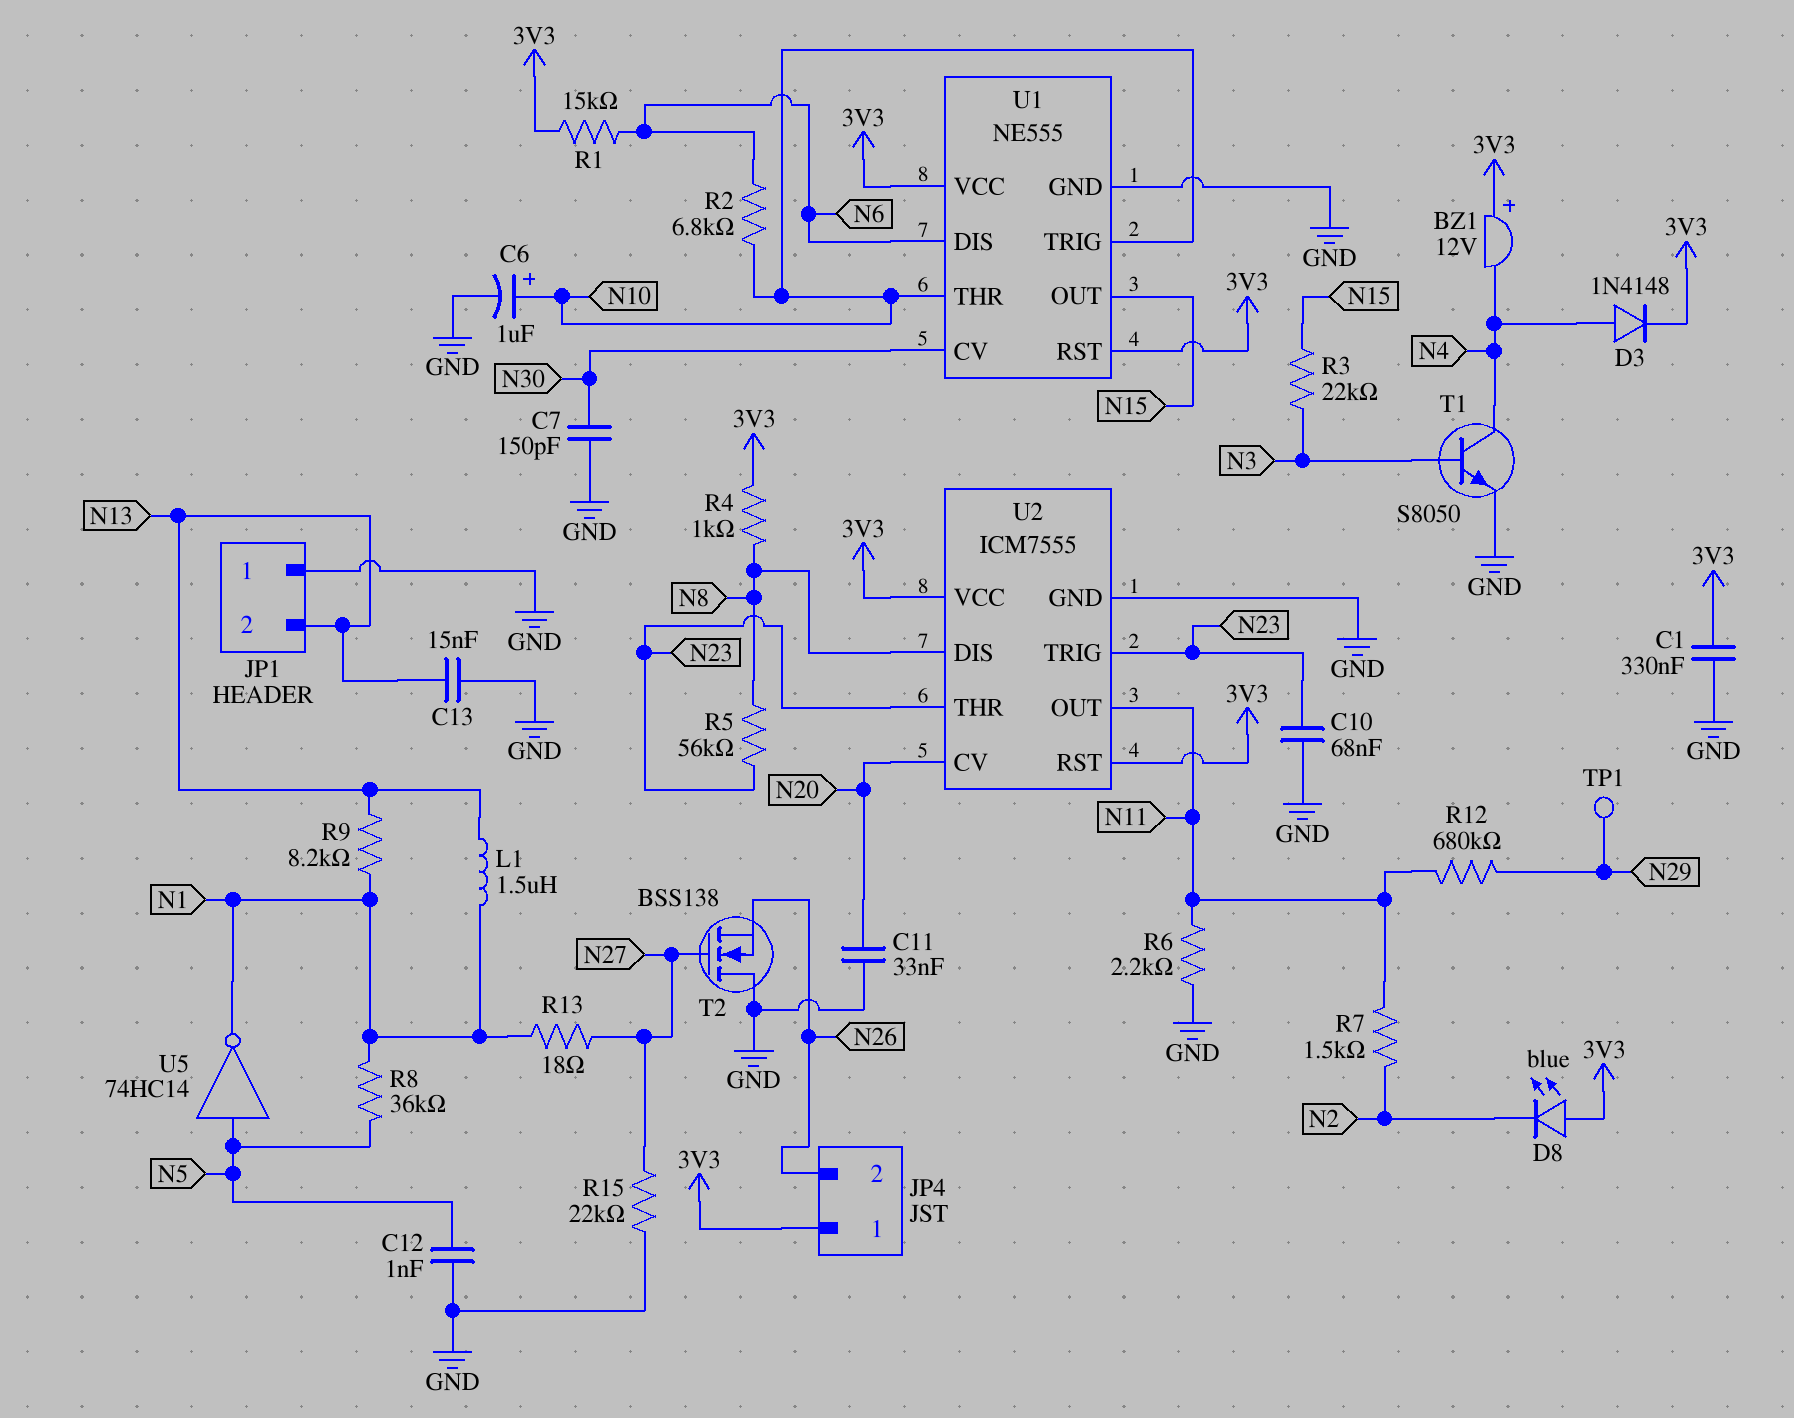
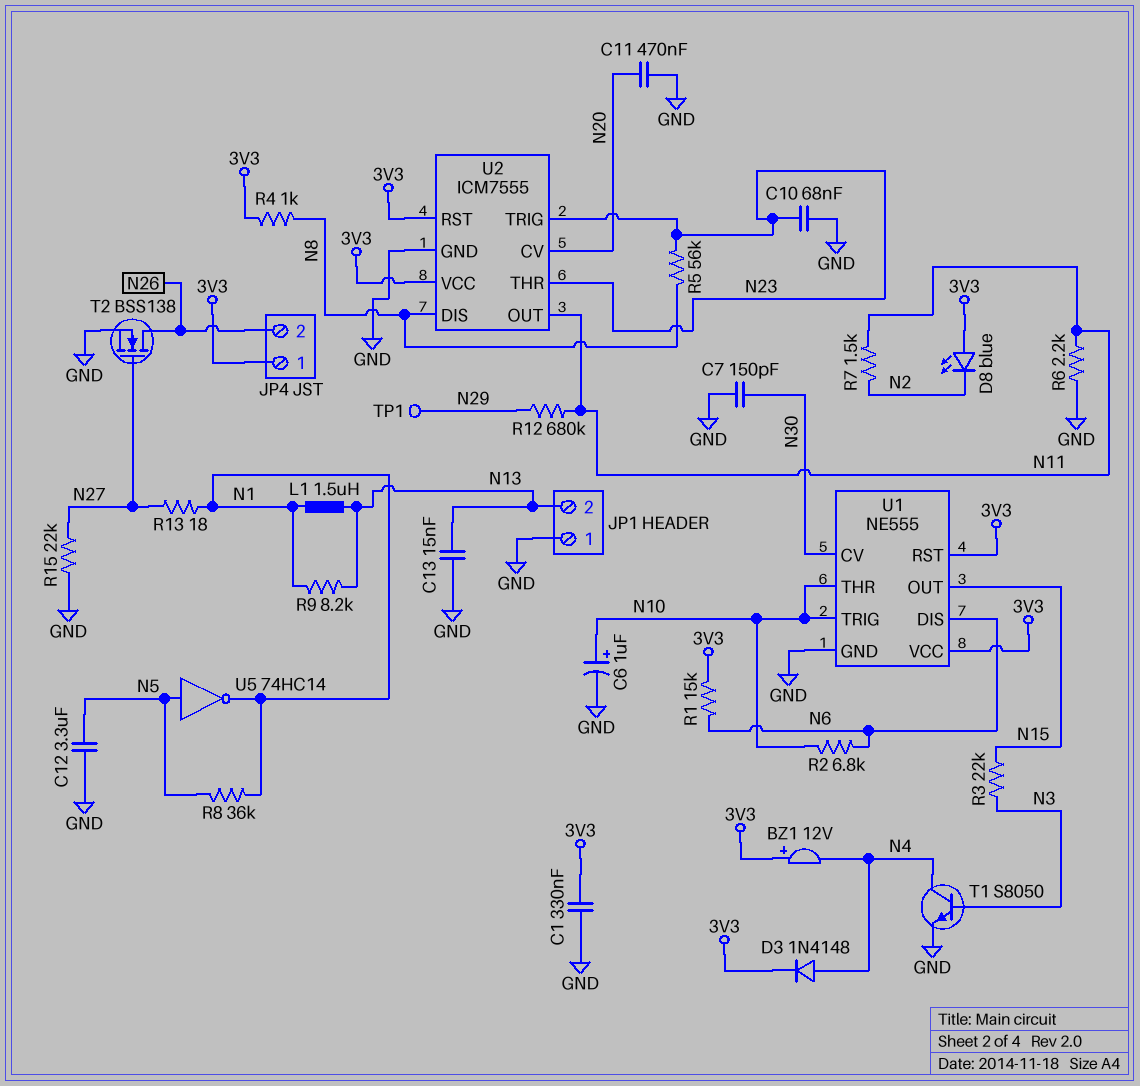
C11: 33nF (GND, N20) -> 470nF (GND, N20)
C12: 1nF (GND, N5) -> 3.3uF (GND, N5)
T2: NMOS BSS138 (G N27, D GND, S N26) -> NMOS BSS138 (G N27, D N26, S GND)

